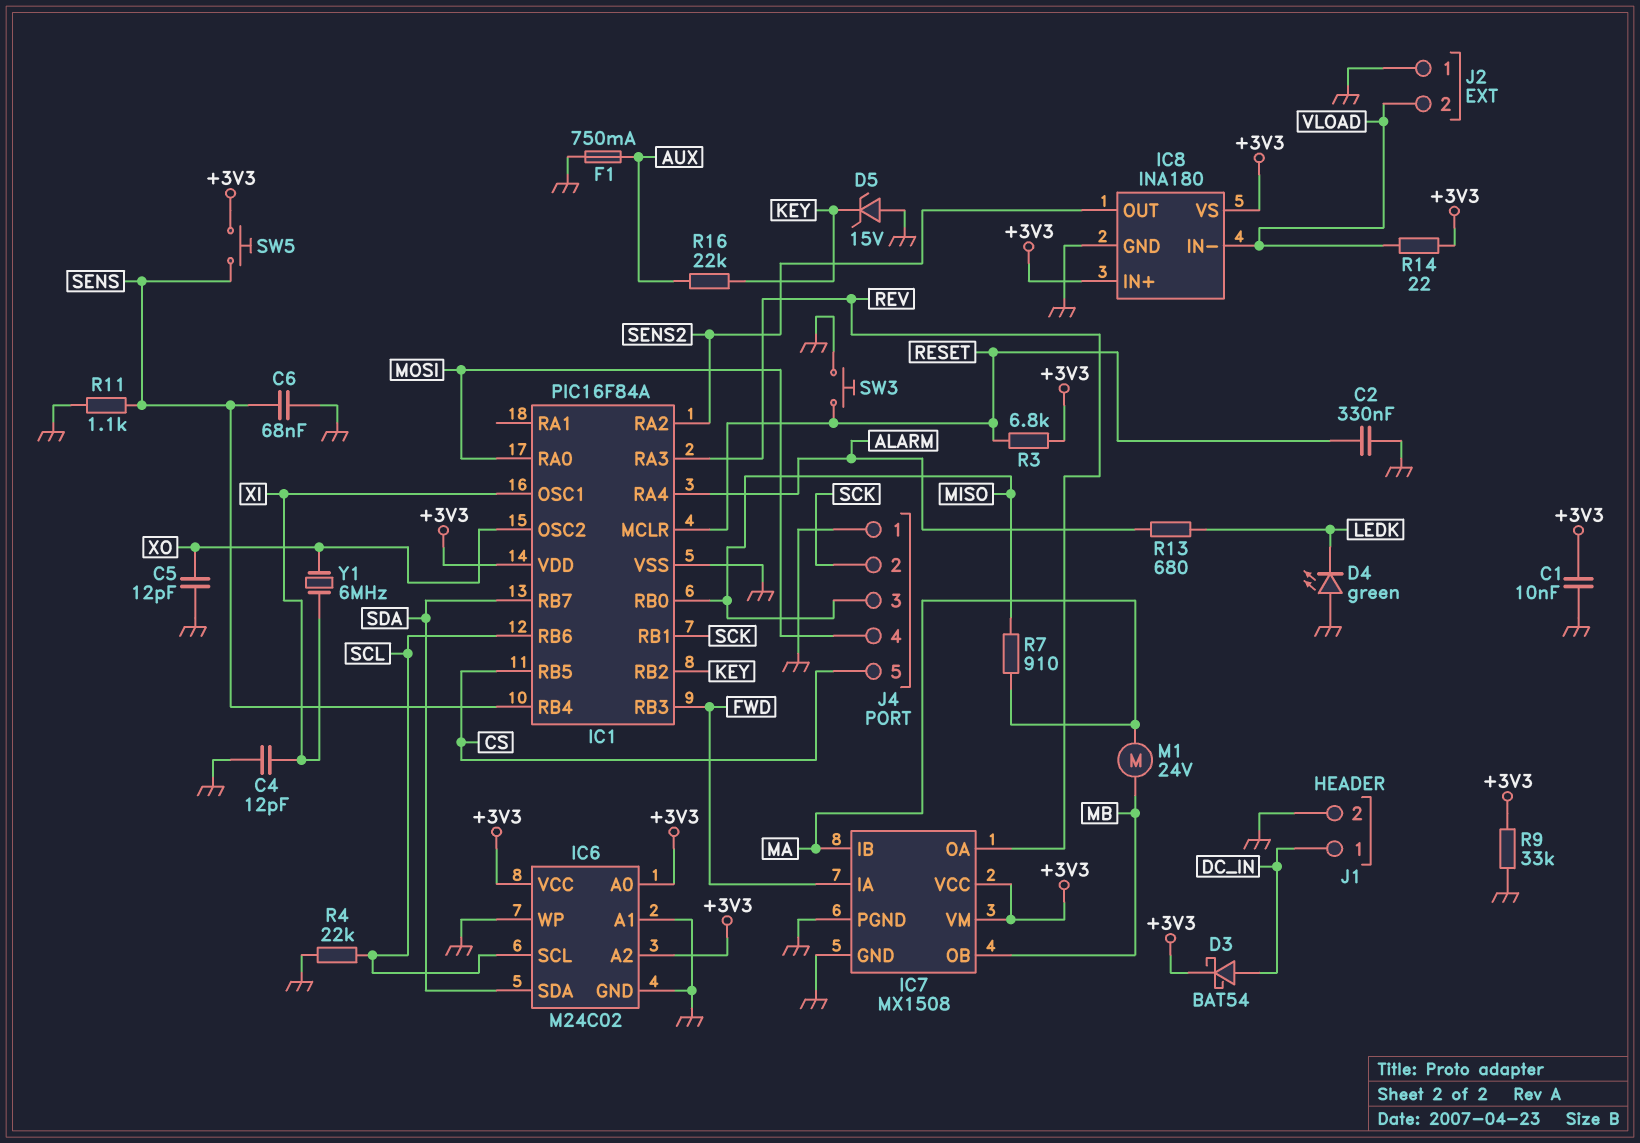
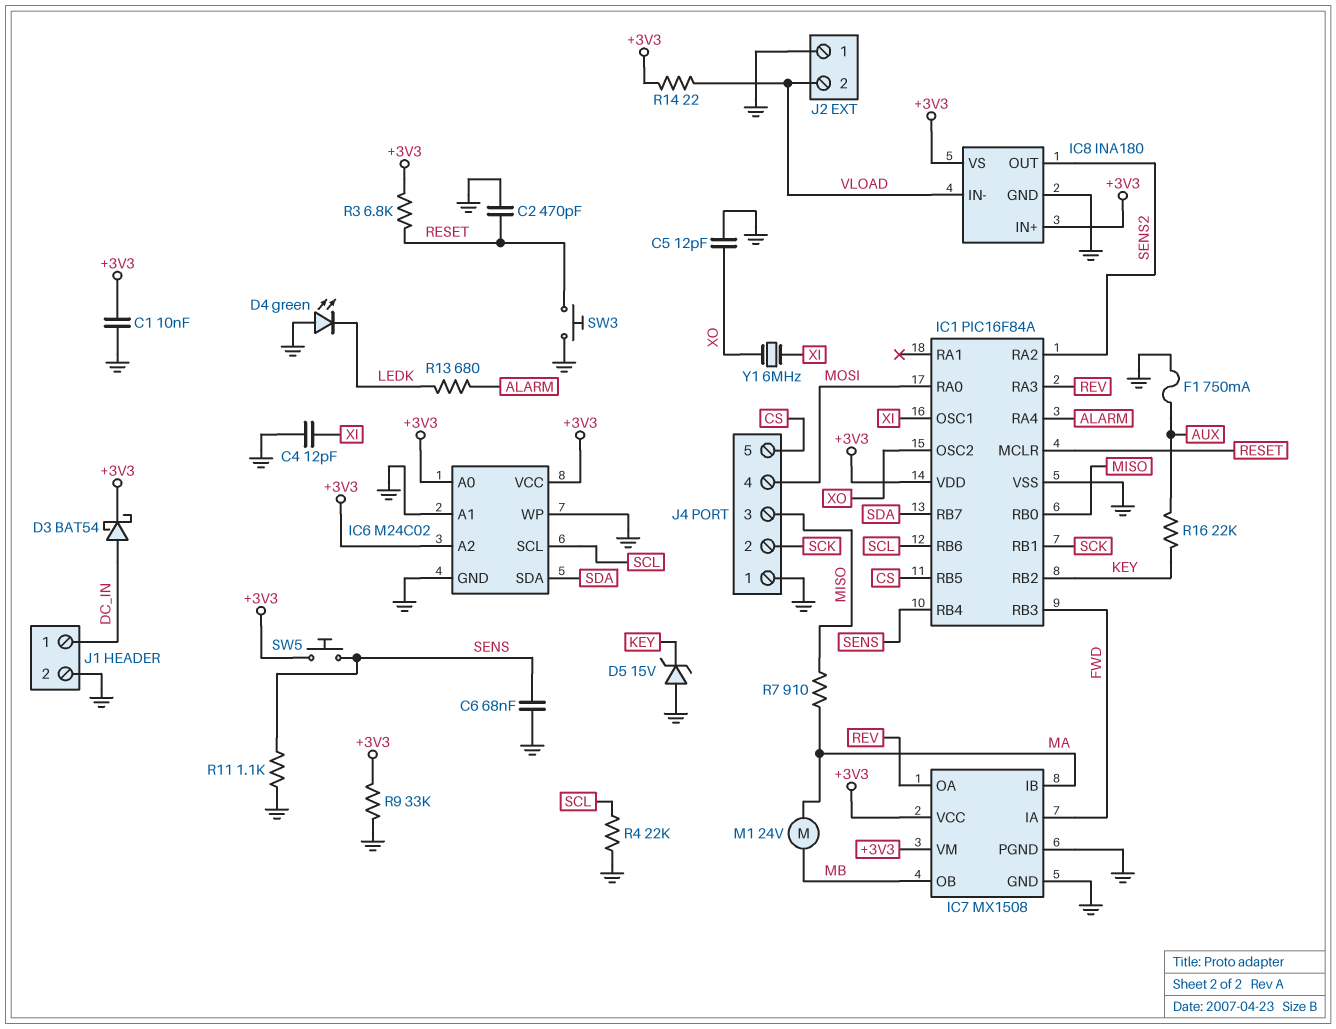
C2: 330nF (GND, RESET) -> 470pF (GND, RESET)

